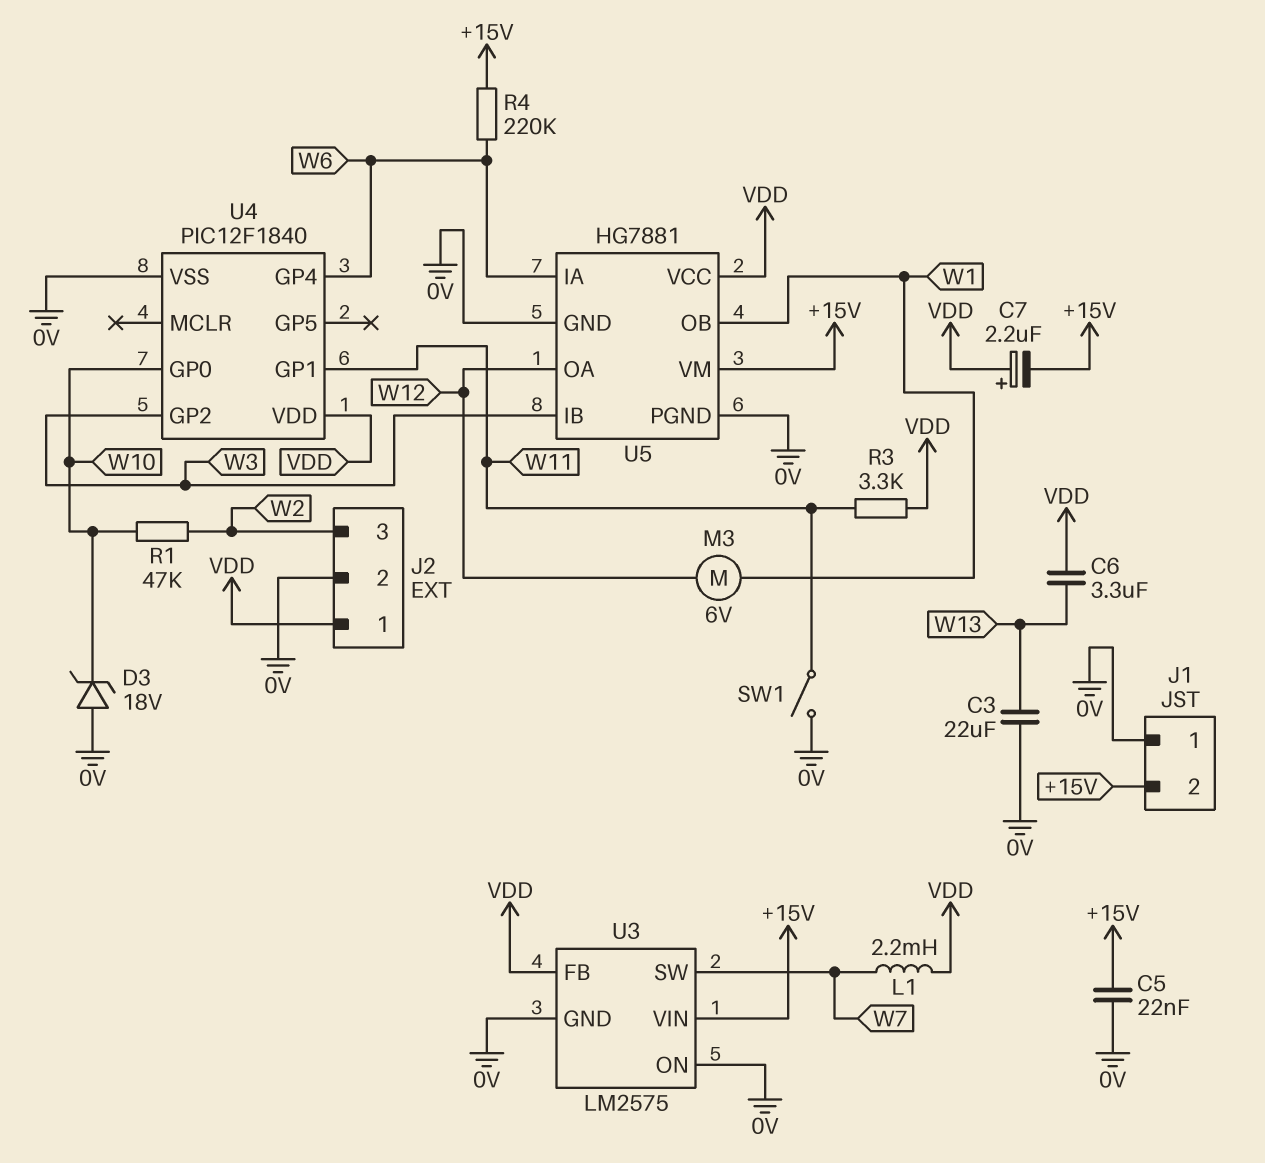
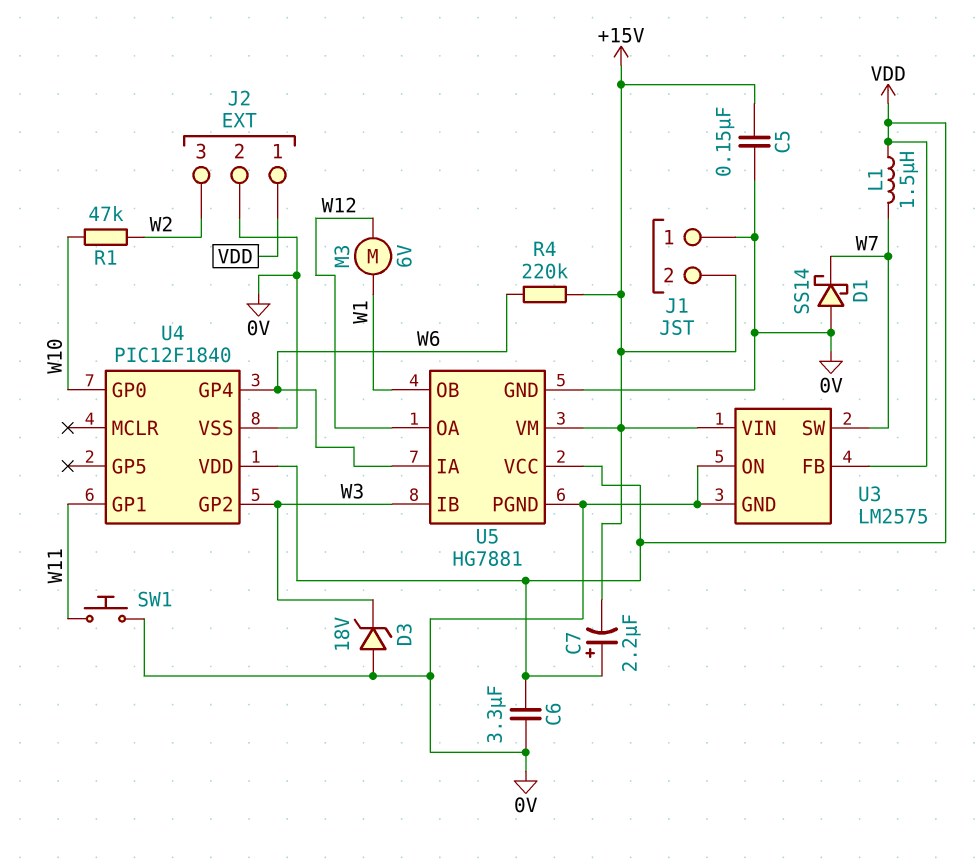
C3: 22uF (0V, W13) -> none
C5: 22nF (+15V, 0V) -> 150nF (+15V, 0V)
C6: 3.3uF (VDD, W13) -> 3.3uF (0V, VDD)
D1: none -> schottky SS14 (A 0V, K W7)
D3: zener 18V (A 0V, K W10) -> zener 18V (A 0V, K W3)
L1: 2.2mH (VDD, W7) -> 1.5uH (VDD, W7)
R3: 3.3k (VDD, W11) -> none
SW1: switch (0V, W11) -> button (0V, W11)

